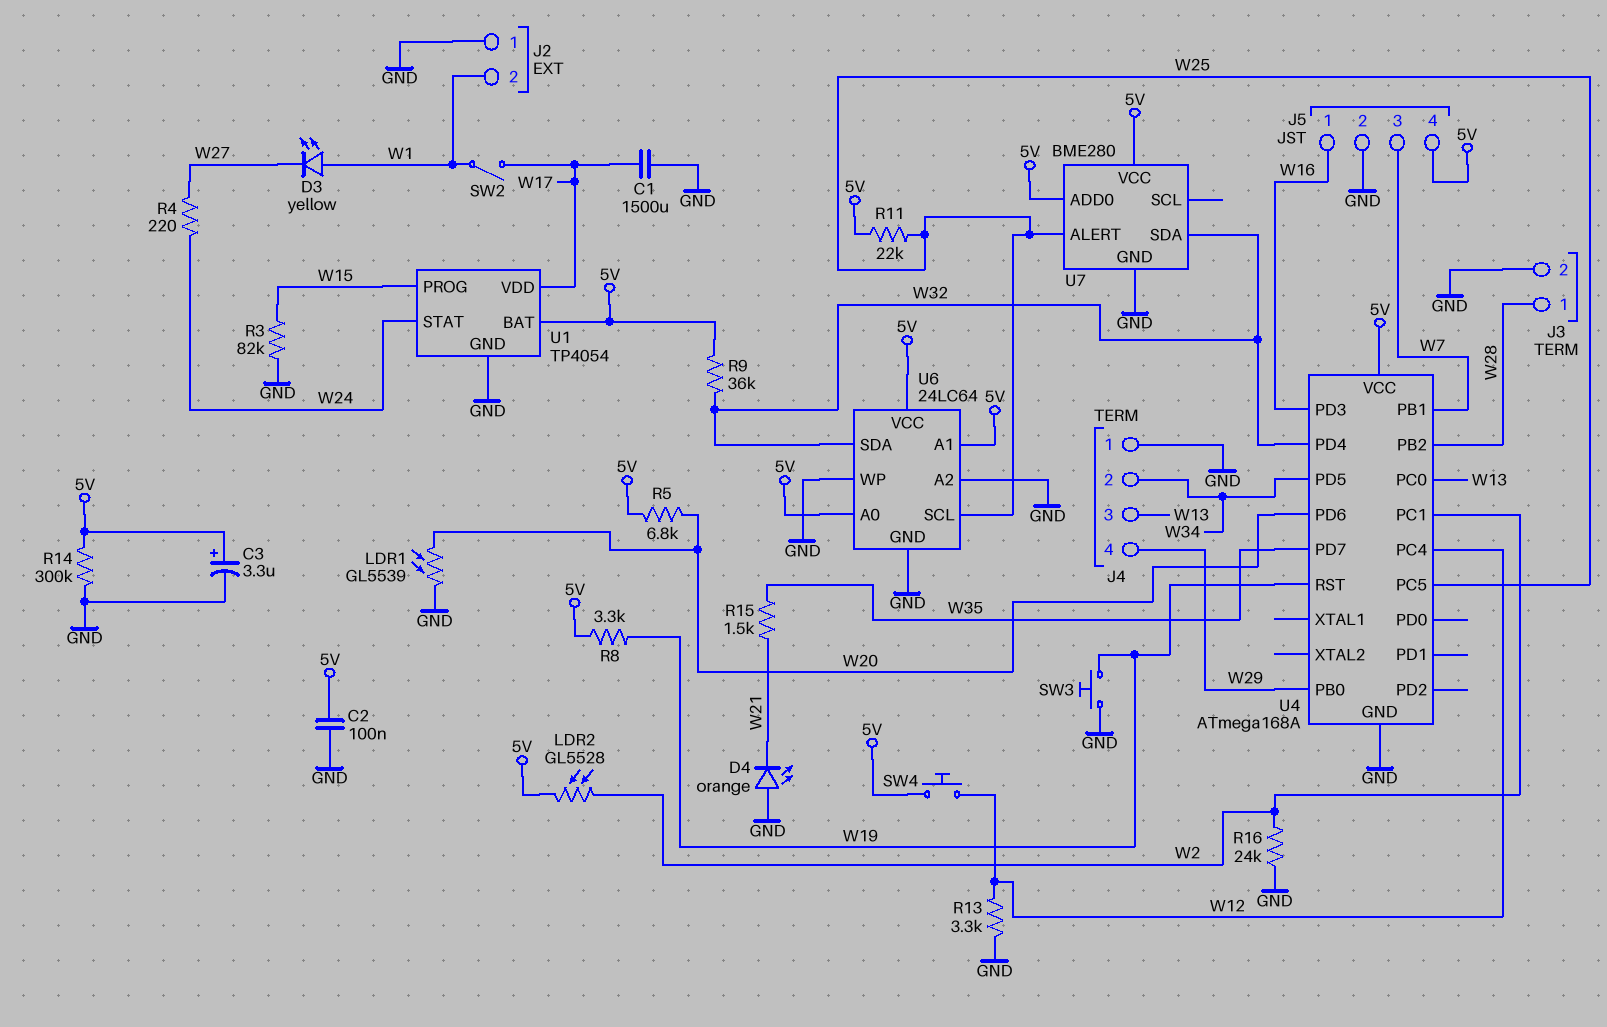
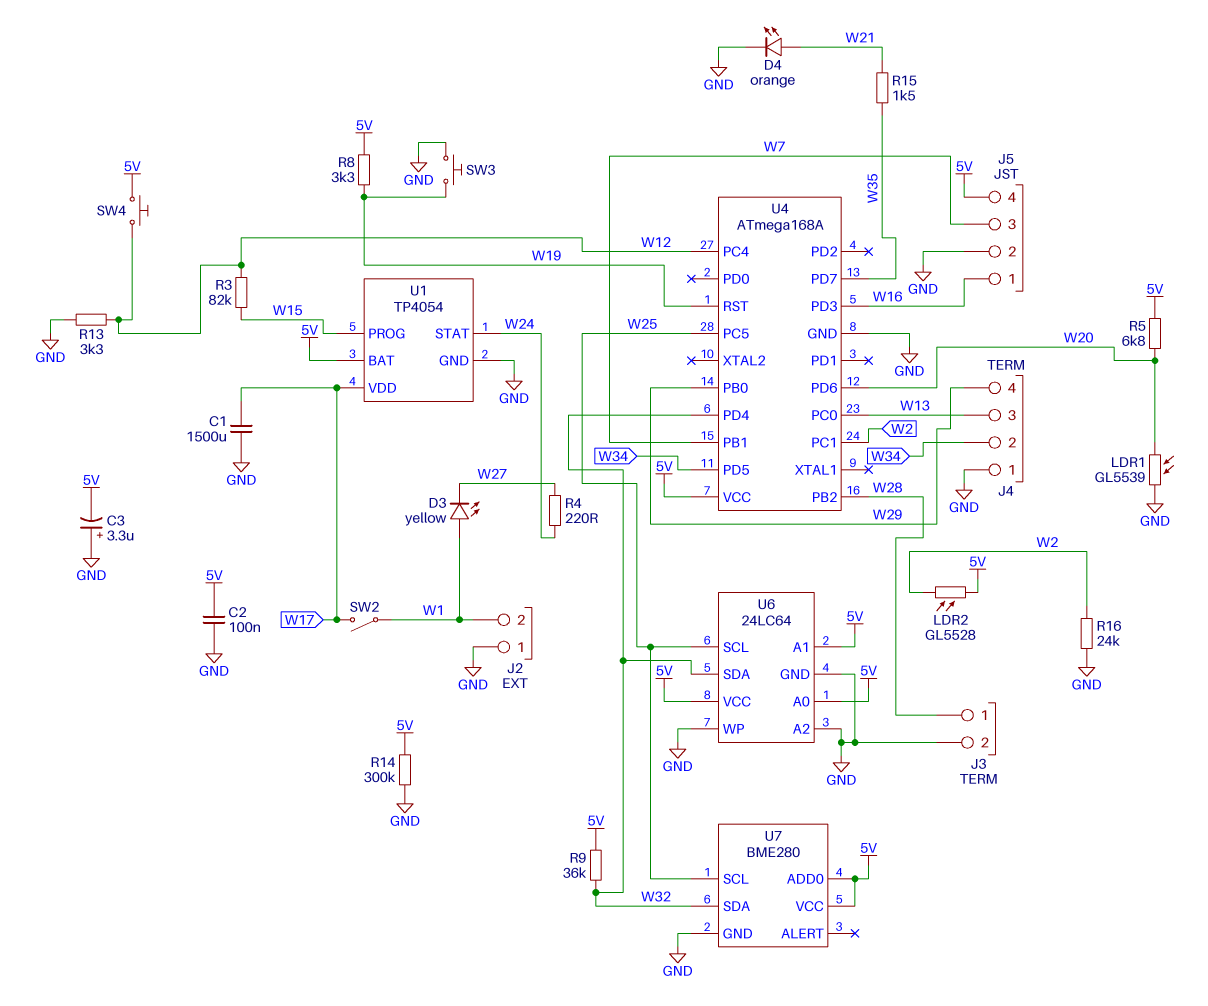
C3: 3.3uF (plus 5V, minus GND) -> 3.3uF (plus GND, minus 5V)
D4: LED orange (A GND, K W21) -> LED orange (A W21, K GND)
R3: 82k (GND, W15) -> 82k (W12, W15)
R11: 22k (5V, W25) -> none
U7 pin ALERT: W25 -> none
U7 pin SCL: none -> W25

